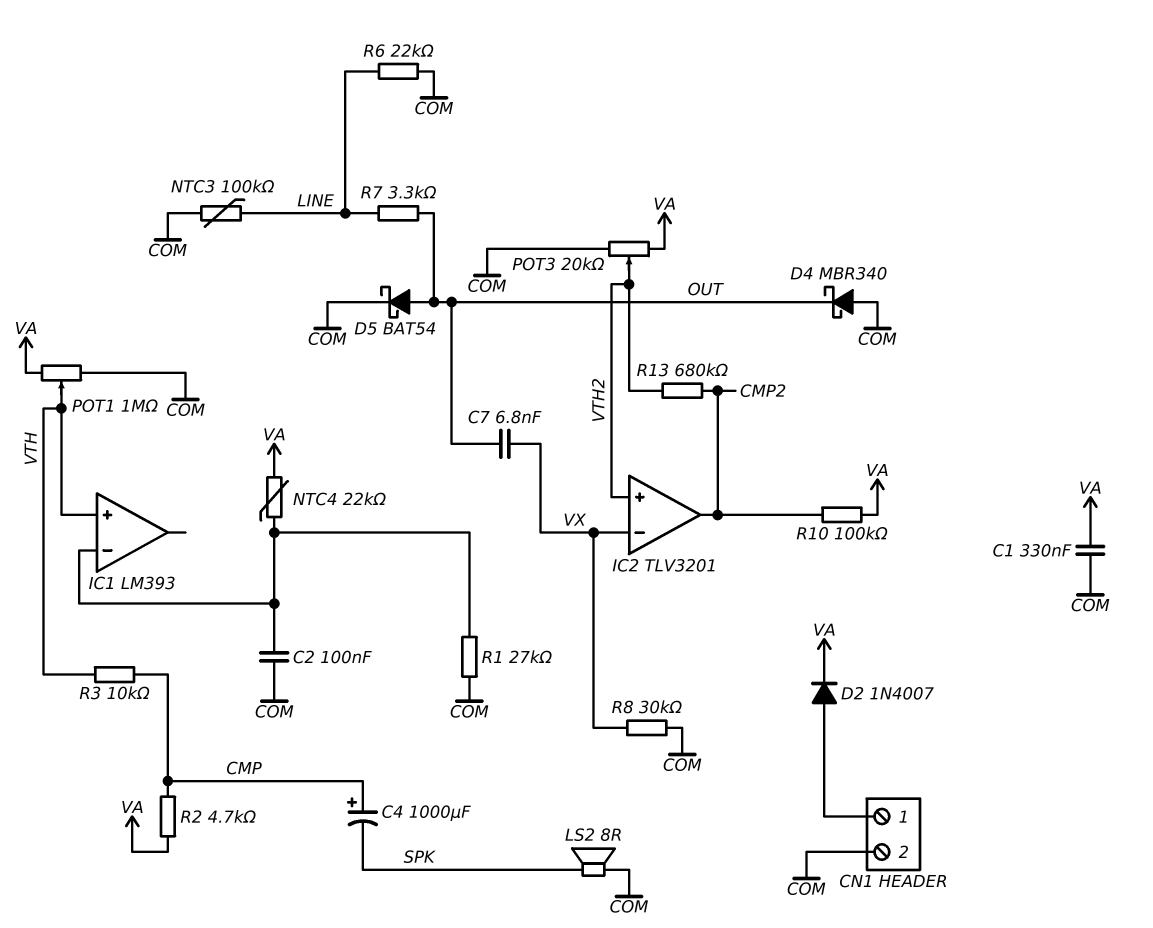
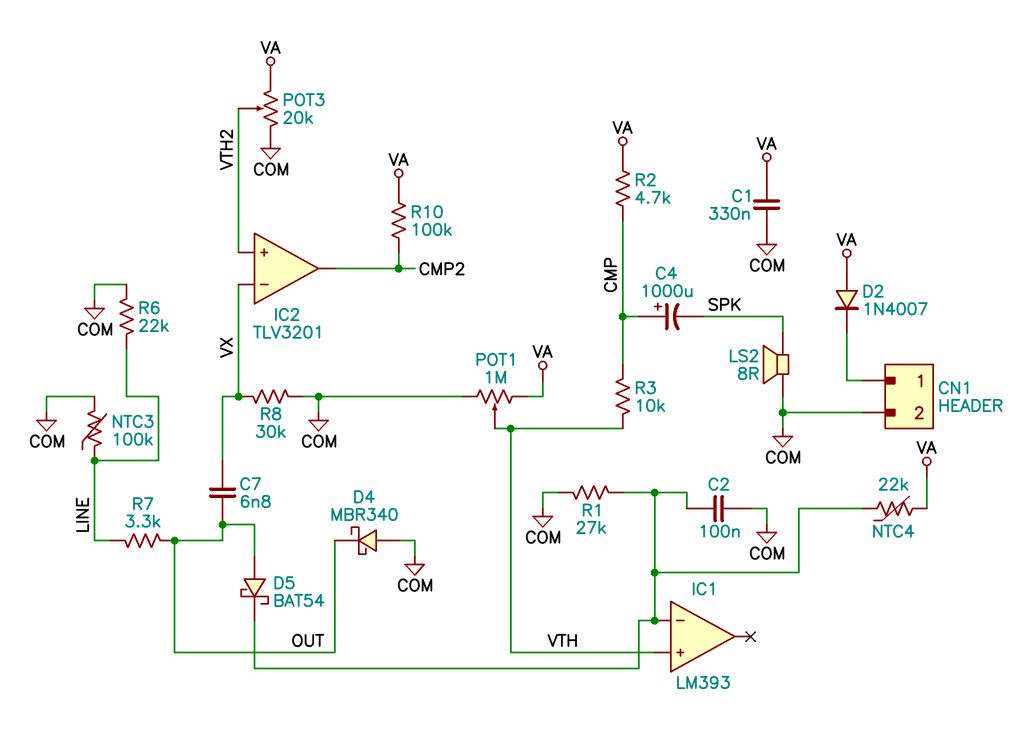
D2: diode 1N4007 (A CN1/1, K VA) -> diode 1N4007 (A VA, K CN1/1)
D5: schottky BAT54 (A OUT, K COM) -> schottky BAT54 (A OUT, K IC1/in-)
R13: 680k (CMP2, VTH2) -> none

